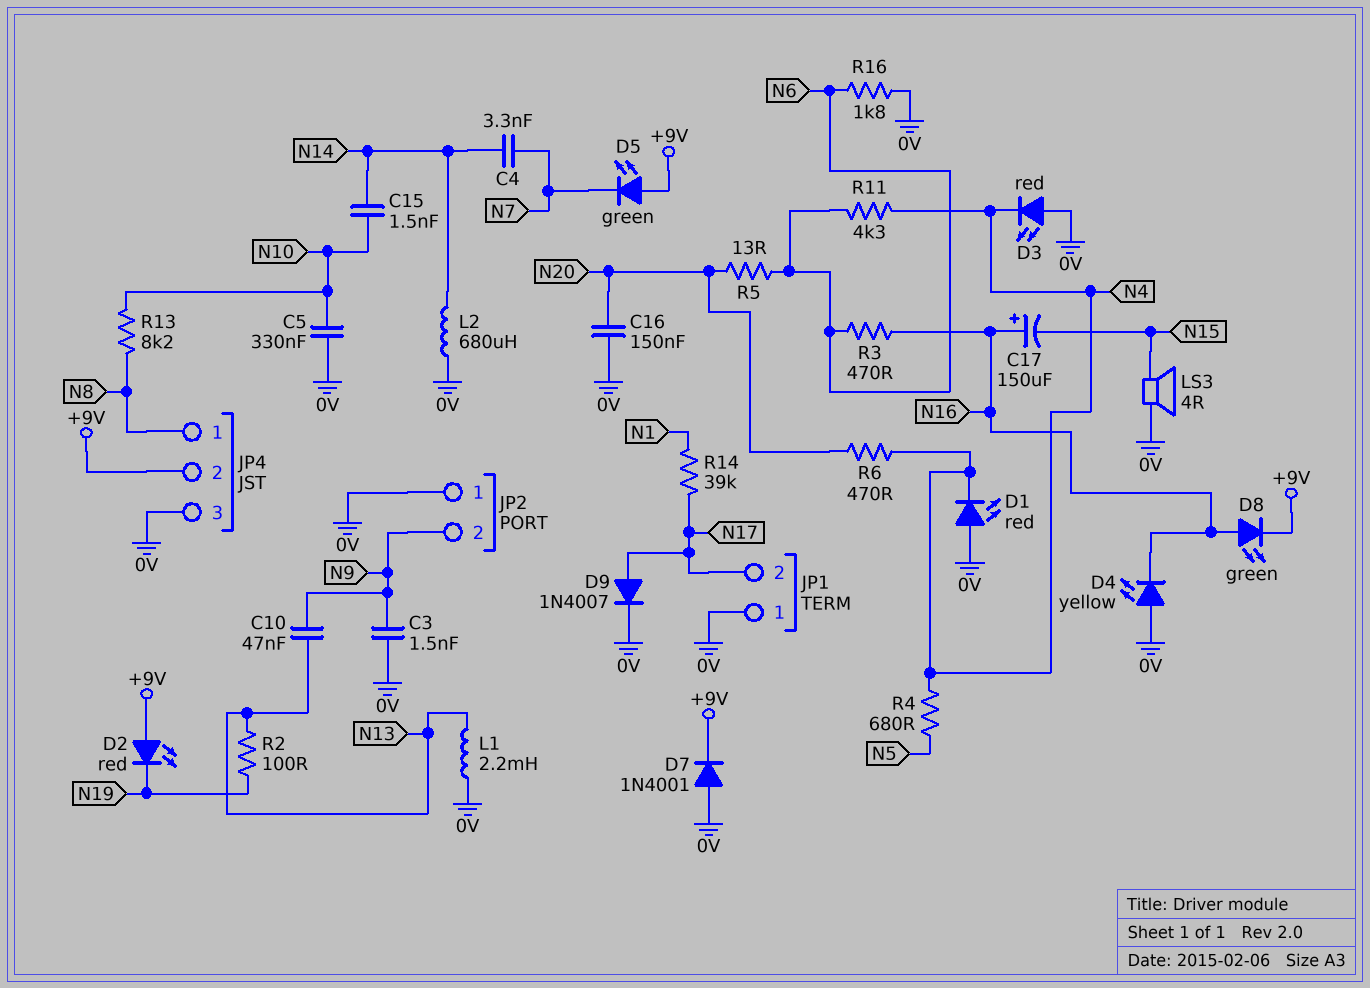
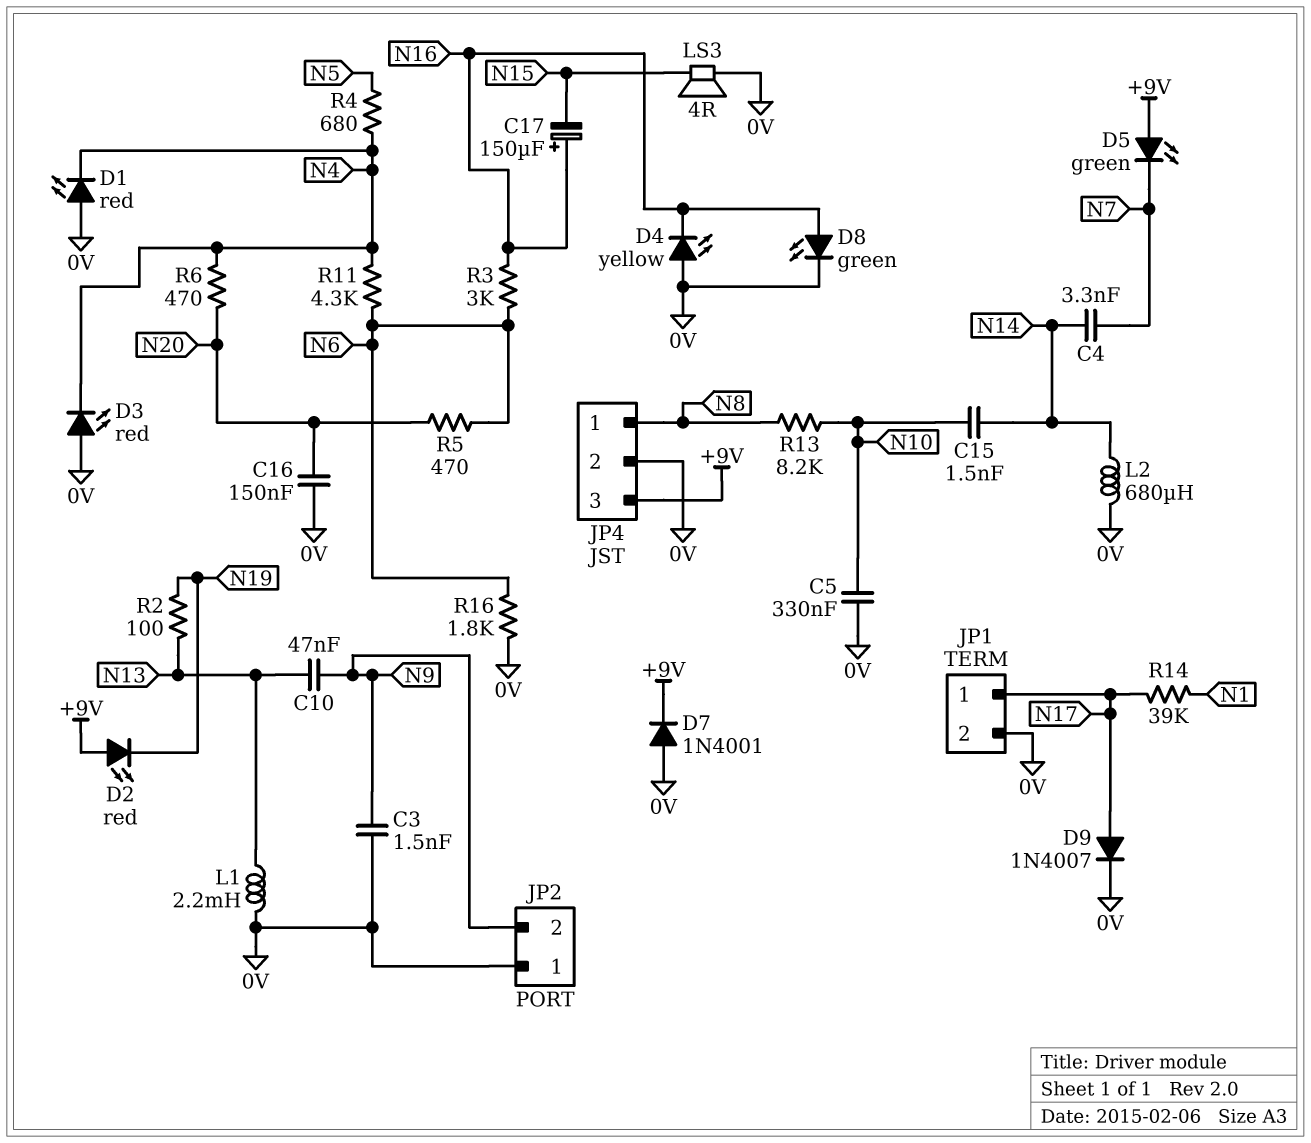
D8: LED green (A N16, K +9V) -> LED green (A N16, K 0V)
JP1 pin 1: 0V -> N17
JP1 pin 2: N17 -> 0V
JP4 pin 2: +9V -> 0V
JP4 pin 3: 0V -> +9V
R3: 470 (N6, N16) -> 3k (N6, N16)
R5: 13 (N6, N20) -> 470 (N6, N20)

